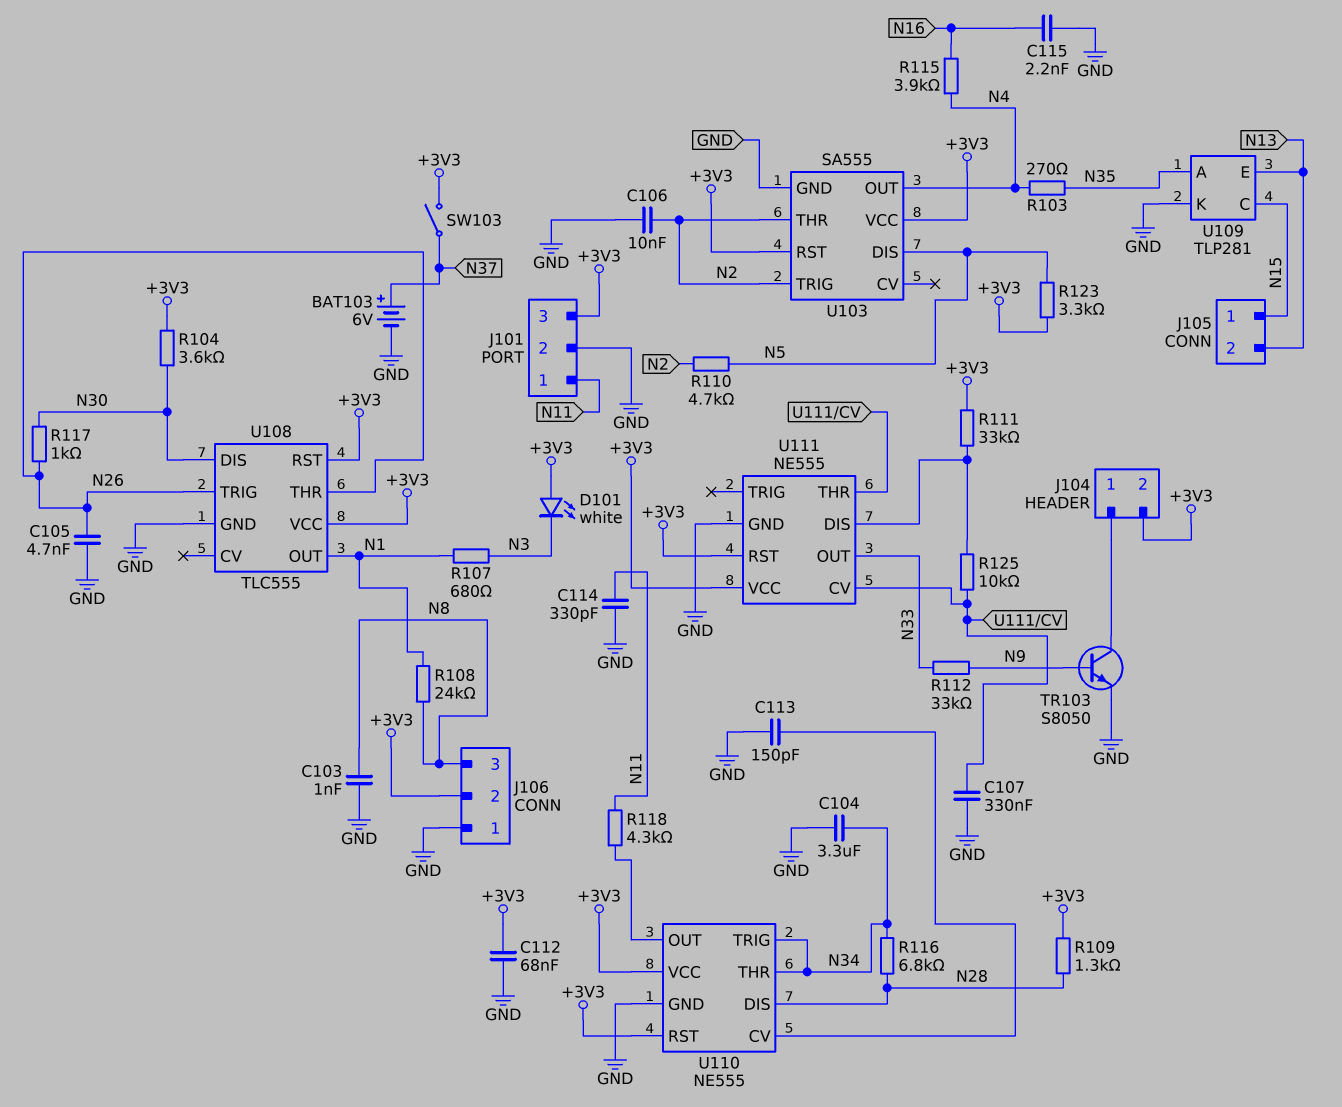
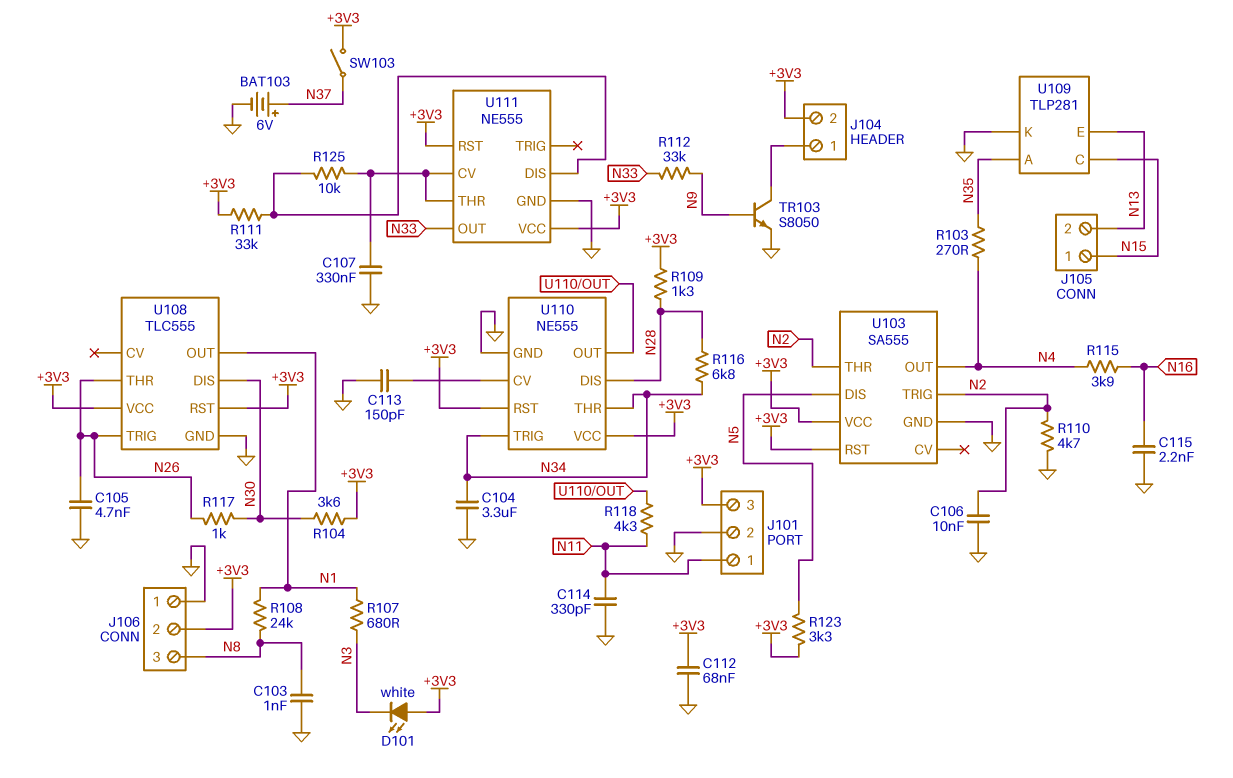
R110: 4.7k (N2, N5) -> 4.7k (GND, N2)

